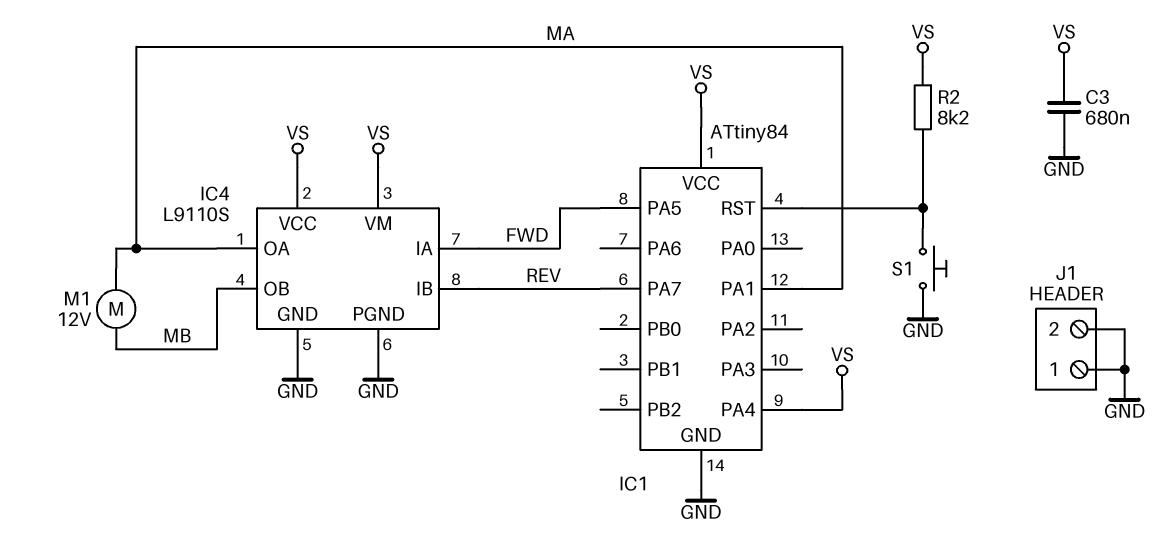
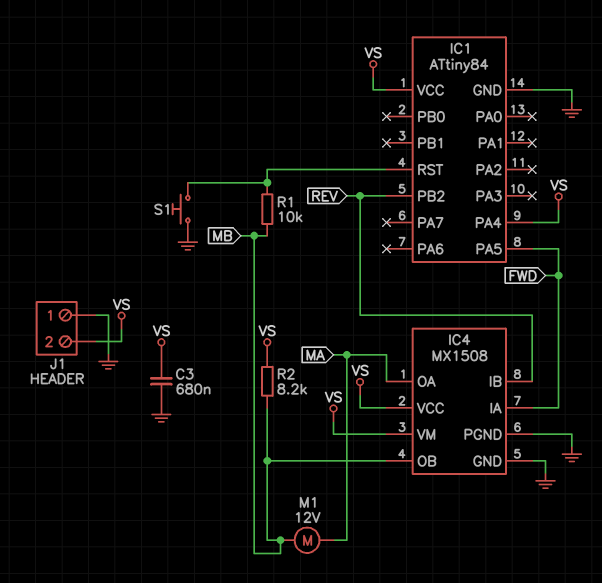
IC1 pin PA1: MA -> none
IC1 pin PA7: REV -> none
IC1 pin PB2: none -> REV
IC4: L9110S -> MX1508
J1 pin 2: GND -> VS
R1: none -> 10k (IC1/RST, MB)
R2: 8.2k (IC1/RST, VS) -> 8.2k (MB, VS)

